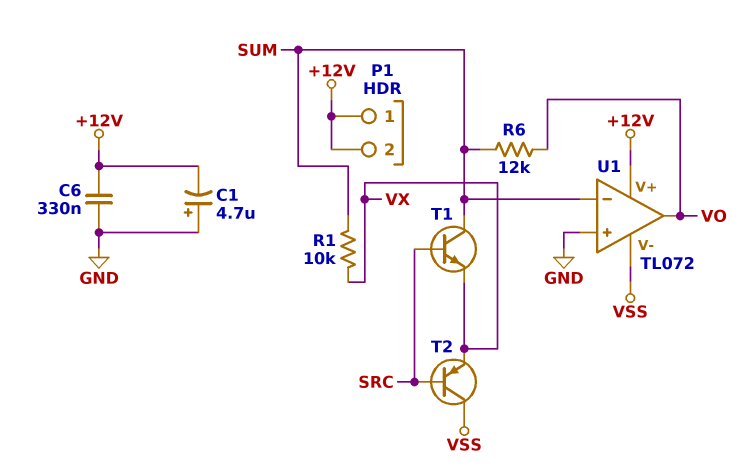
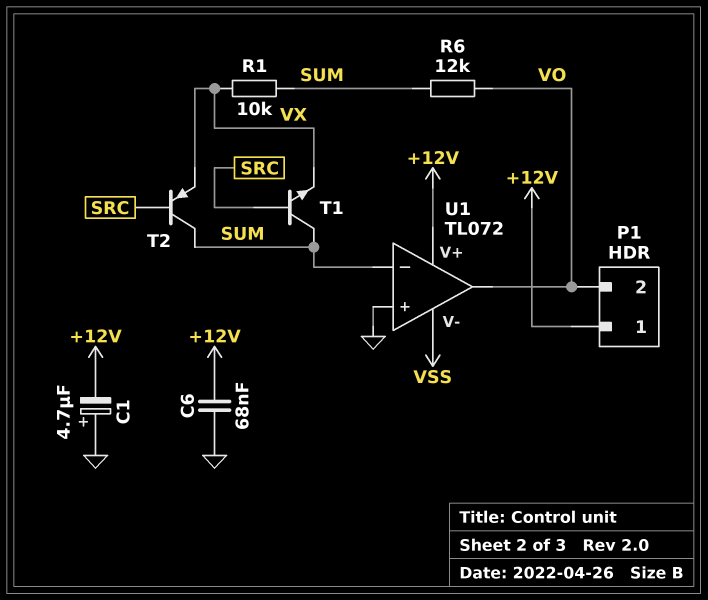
C6: 330nF (+12V, GND) -> 68nF (+12V, GND)
P1 pin 2: +12V -> VO
T2: PNP (B SRC, C VSS, E VX) -> PNP (B SRC, C SUM, E VX)

